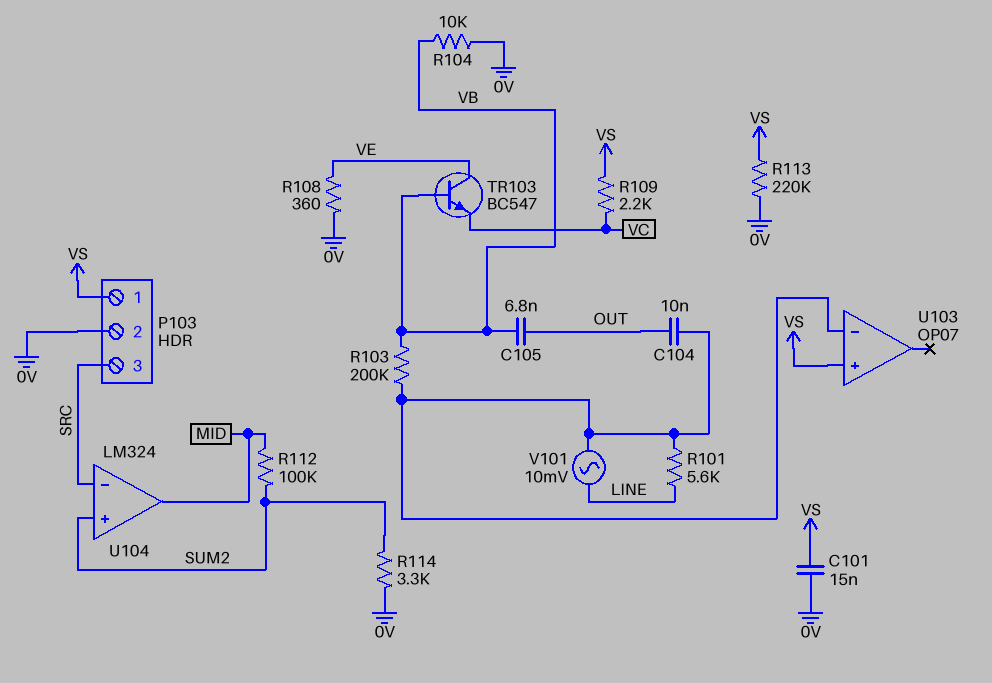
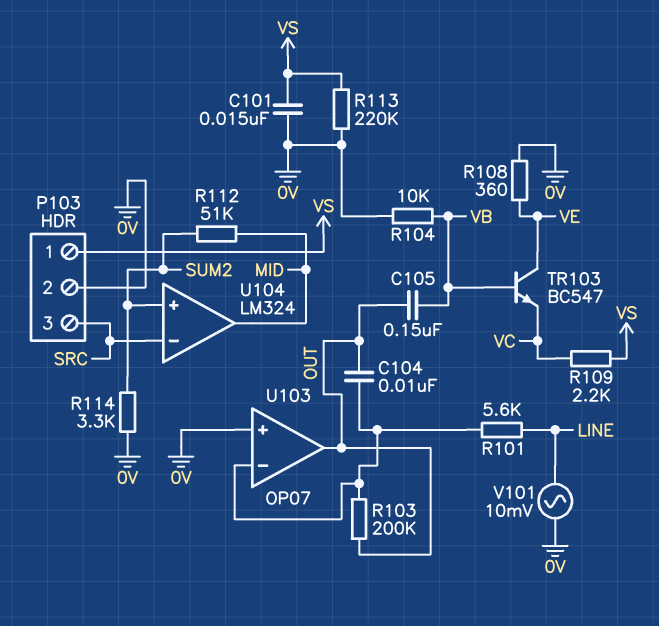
C105: 6.8nF (OUT, VB) -> 150nF (OUT, VB)
R103: 200k (U103/in-, VB) -> 200k (OUT, U103/in-)
R112: 100k (MID, SUM2) -> 51k (MID, SUM2)
U103 pin in+: VS -> 0V
U103 pin out: none -> OUT
V101: AC 10mV (LINE, U103/in-) -> AC 10mV (0V, LINE)

